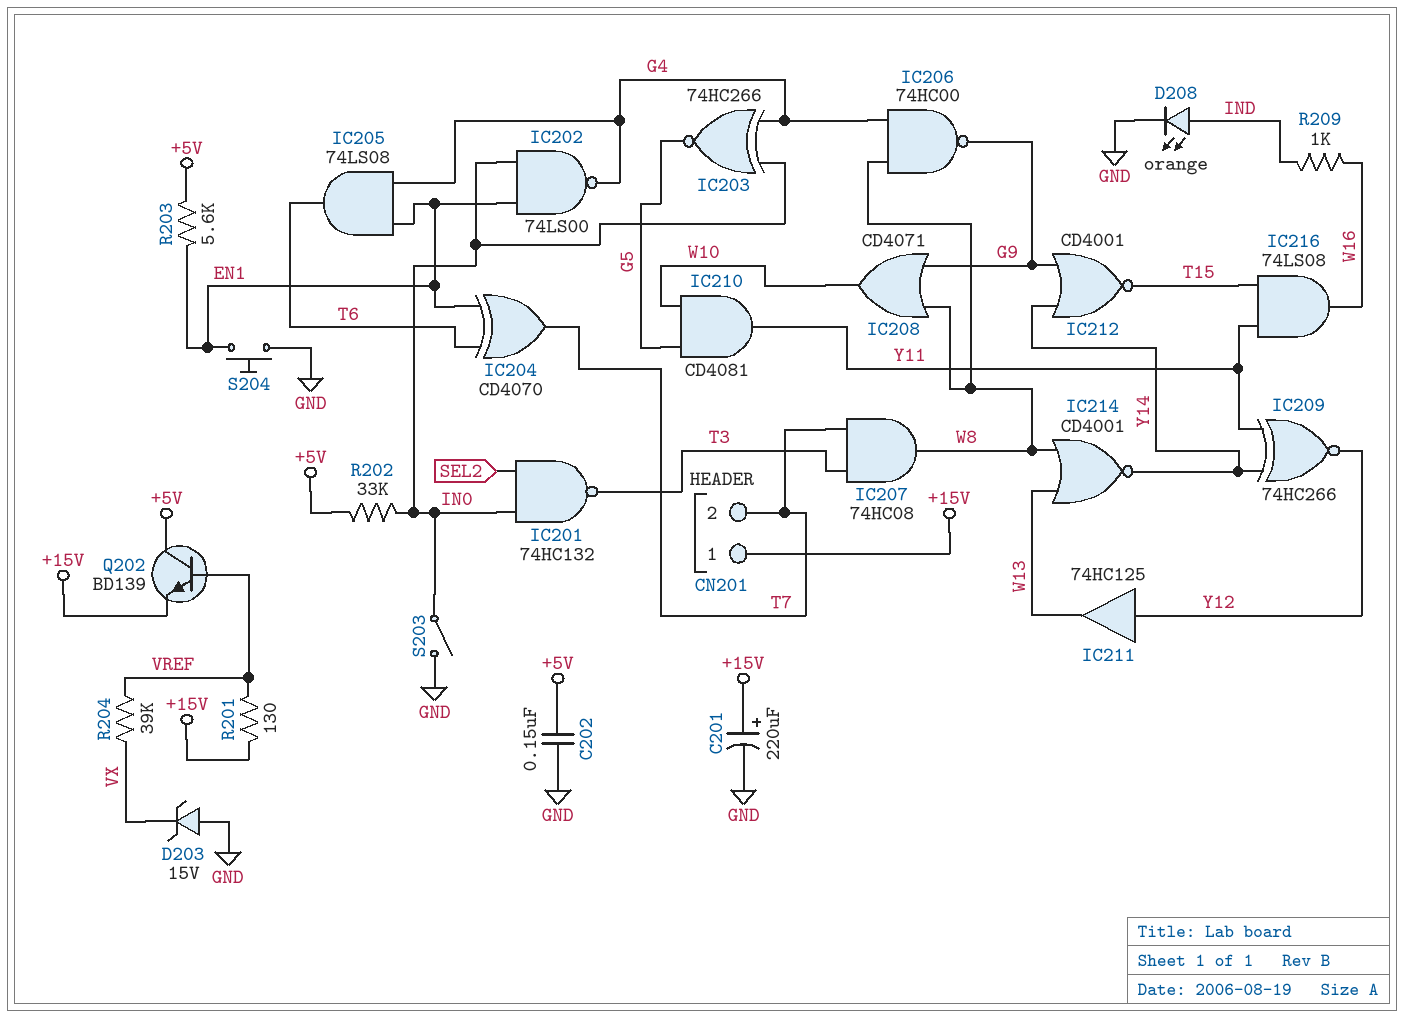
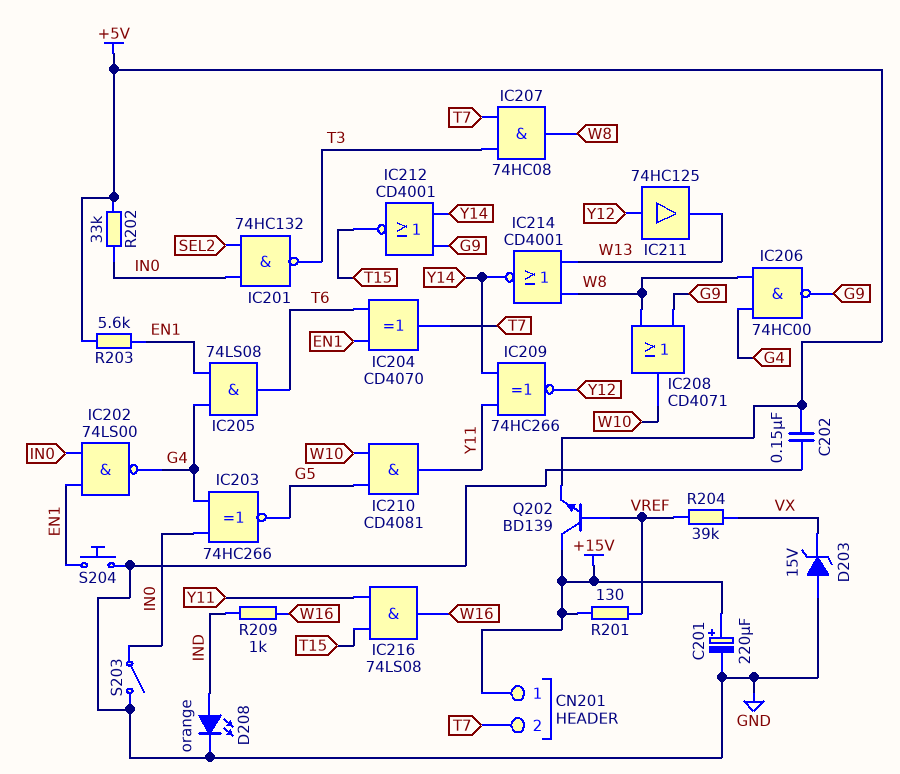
Q202: NPN BD139 (B VREF, C +5V, E +15V) -> NPN BD139 (B VREF, C +15V, E +5V)

